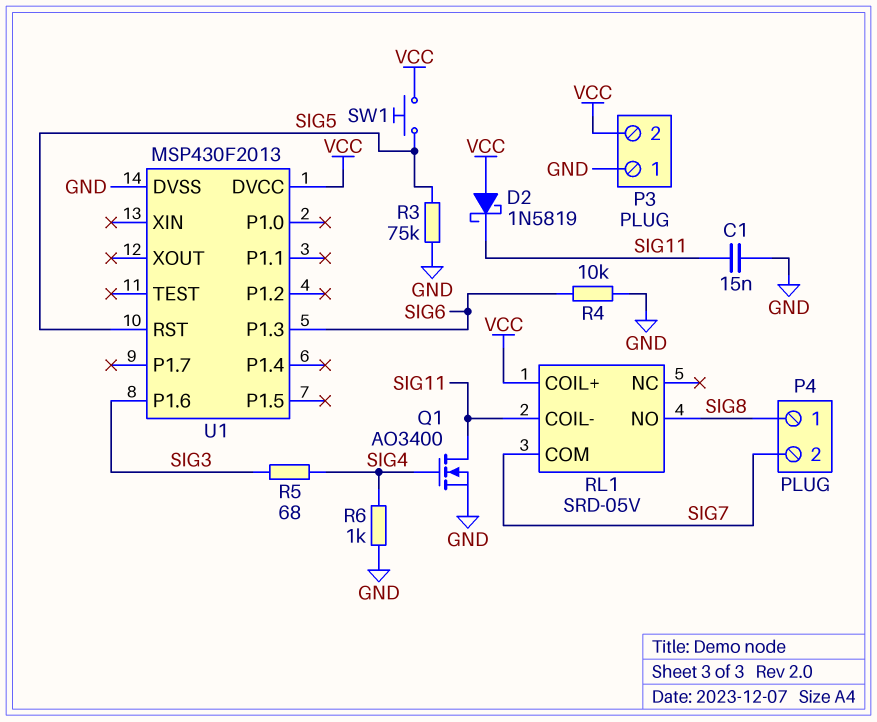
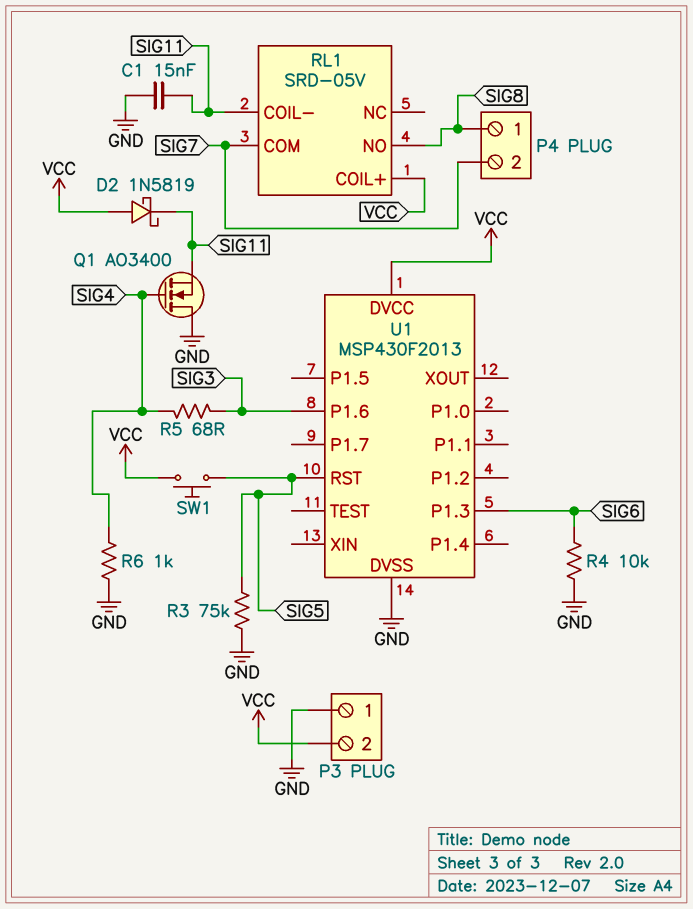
Q1: NMOS AO3400 (G SIG4, D SIG11, S GND) -> NMOS AO3400 (G SIG4, D GND, S SIG11)

